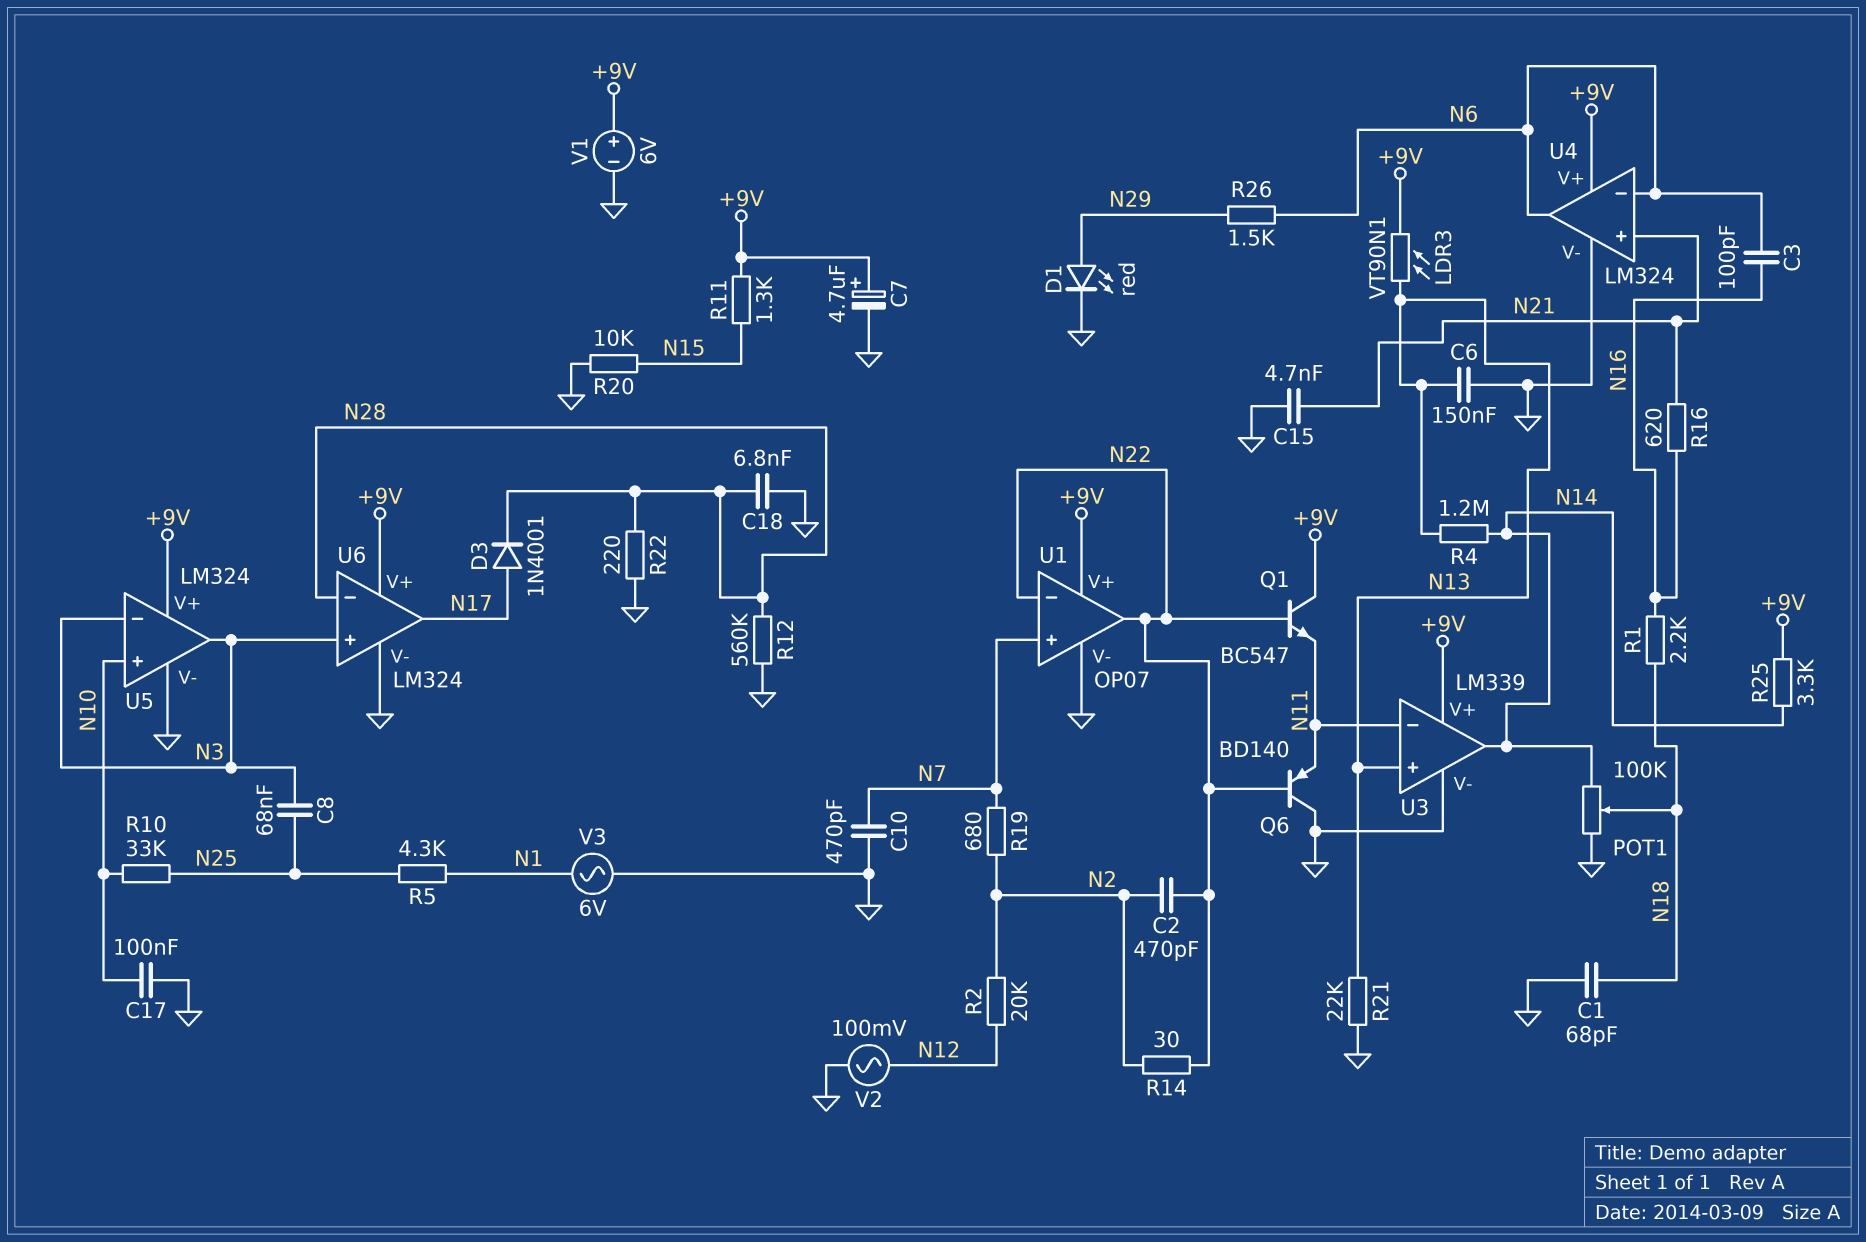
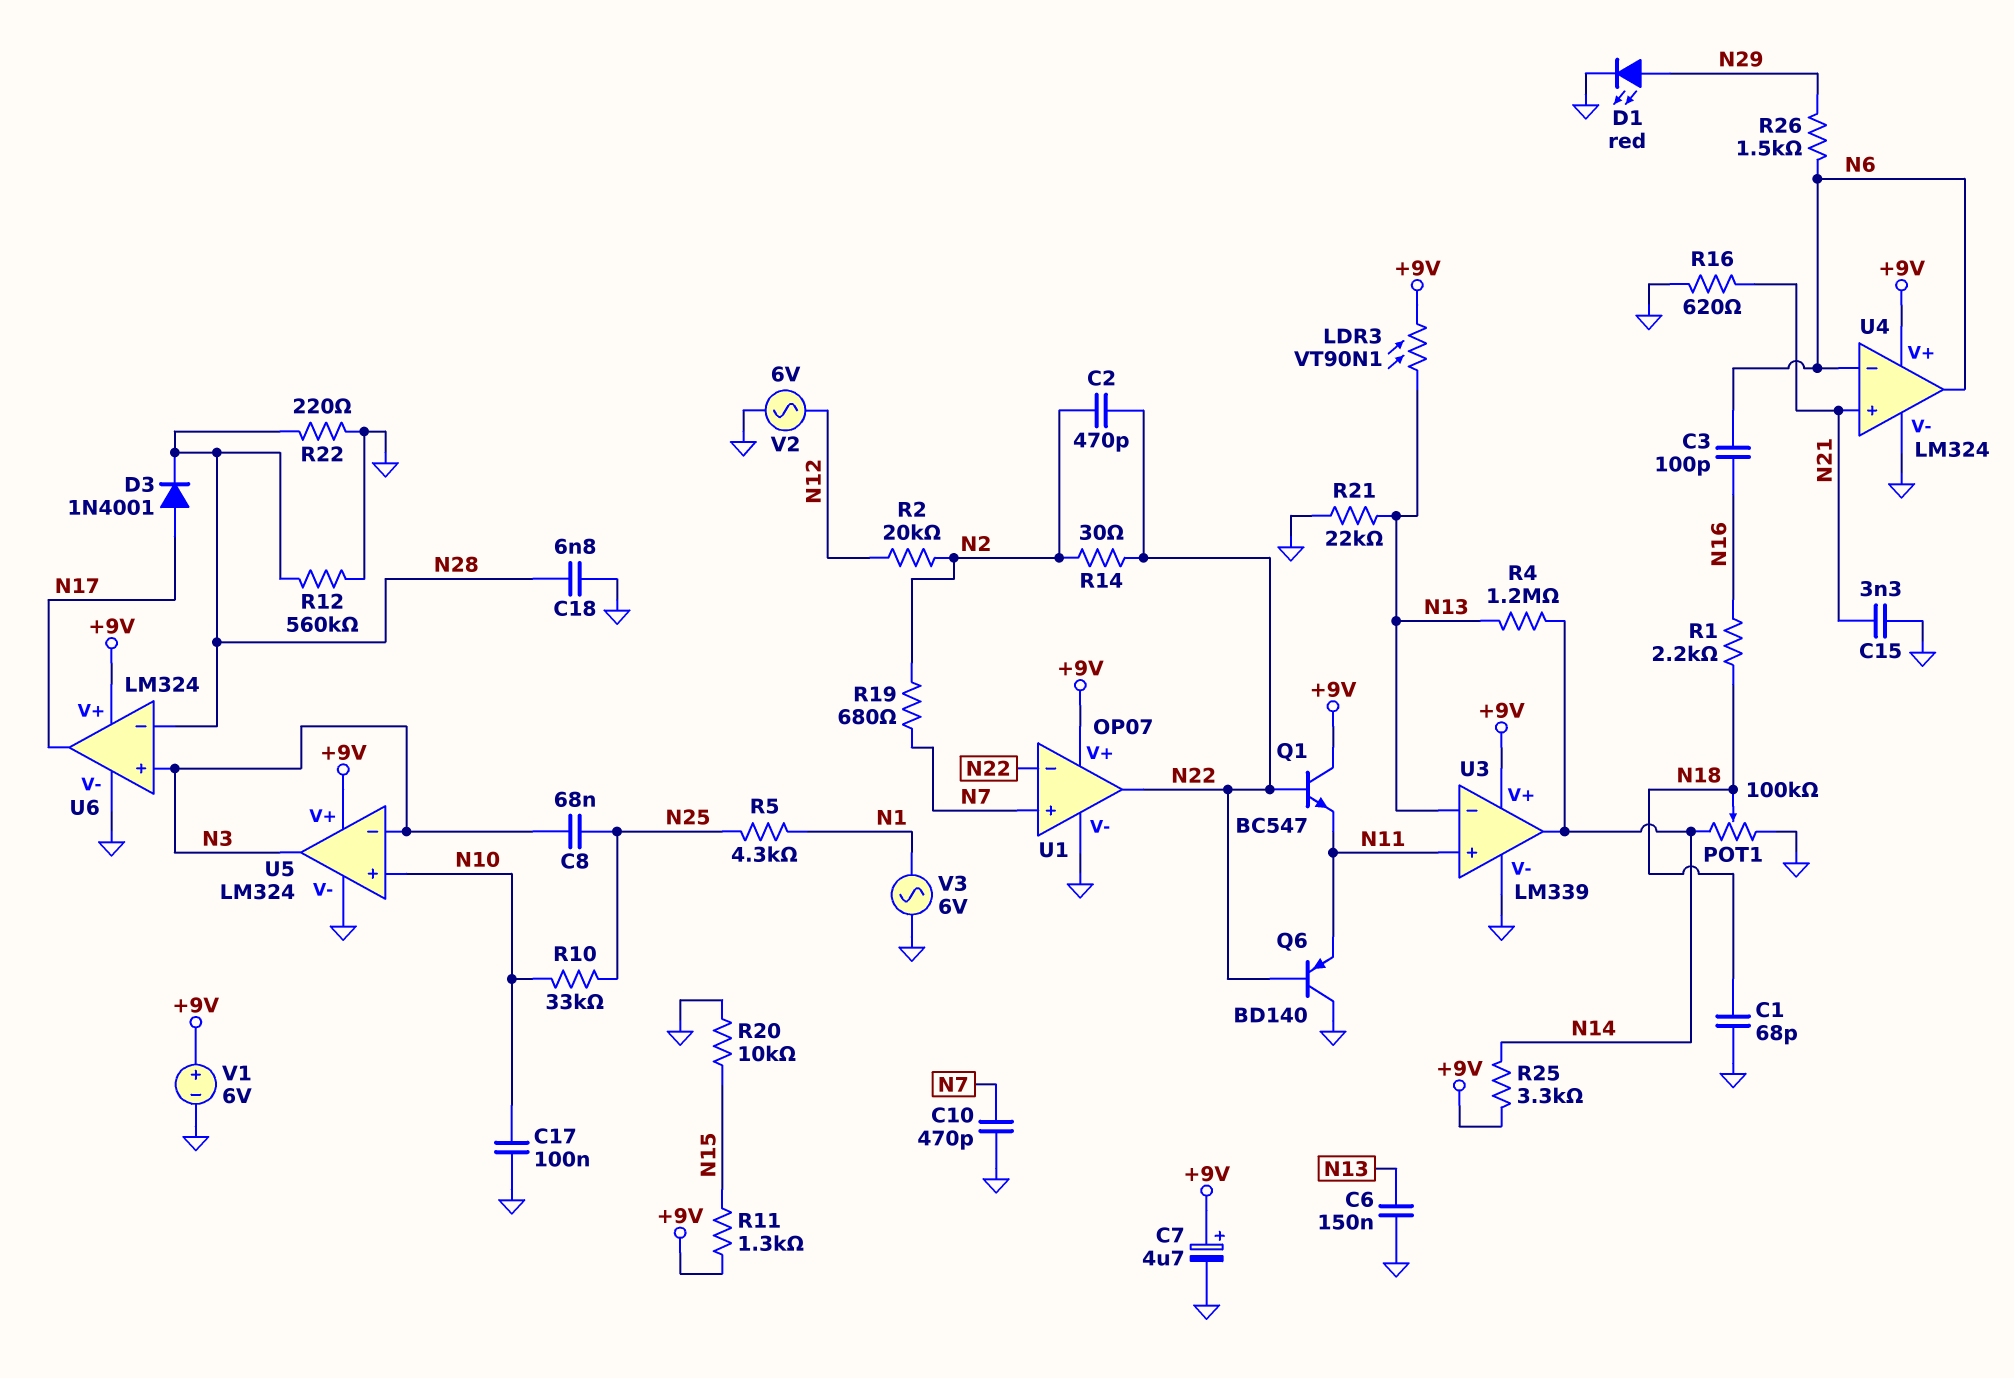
C15: 4.7nF (GND, N21) -> 3.3nF (GND, N21)
R16: 620 (N16, N21) -> 620 (GND, N21)
U3 pin in+: N13 -> N11
U3 pin in-: N11 -> N13
V2: AC 100mV (GND, N12) -> AC 6V (GND, N12)

